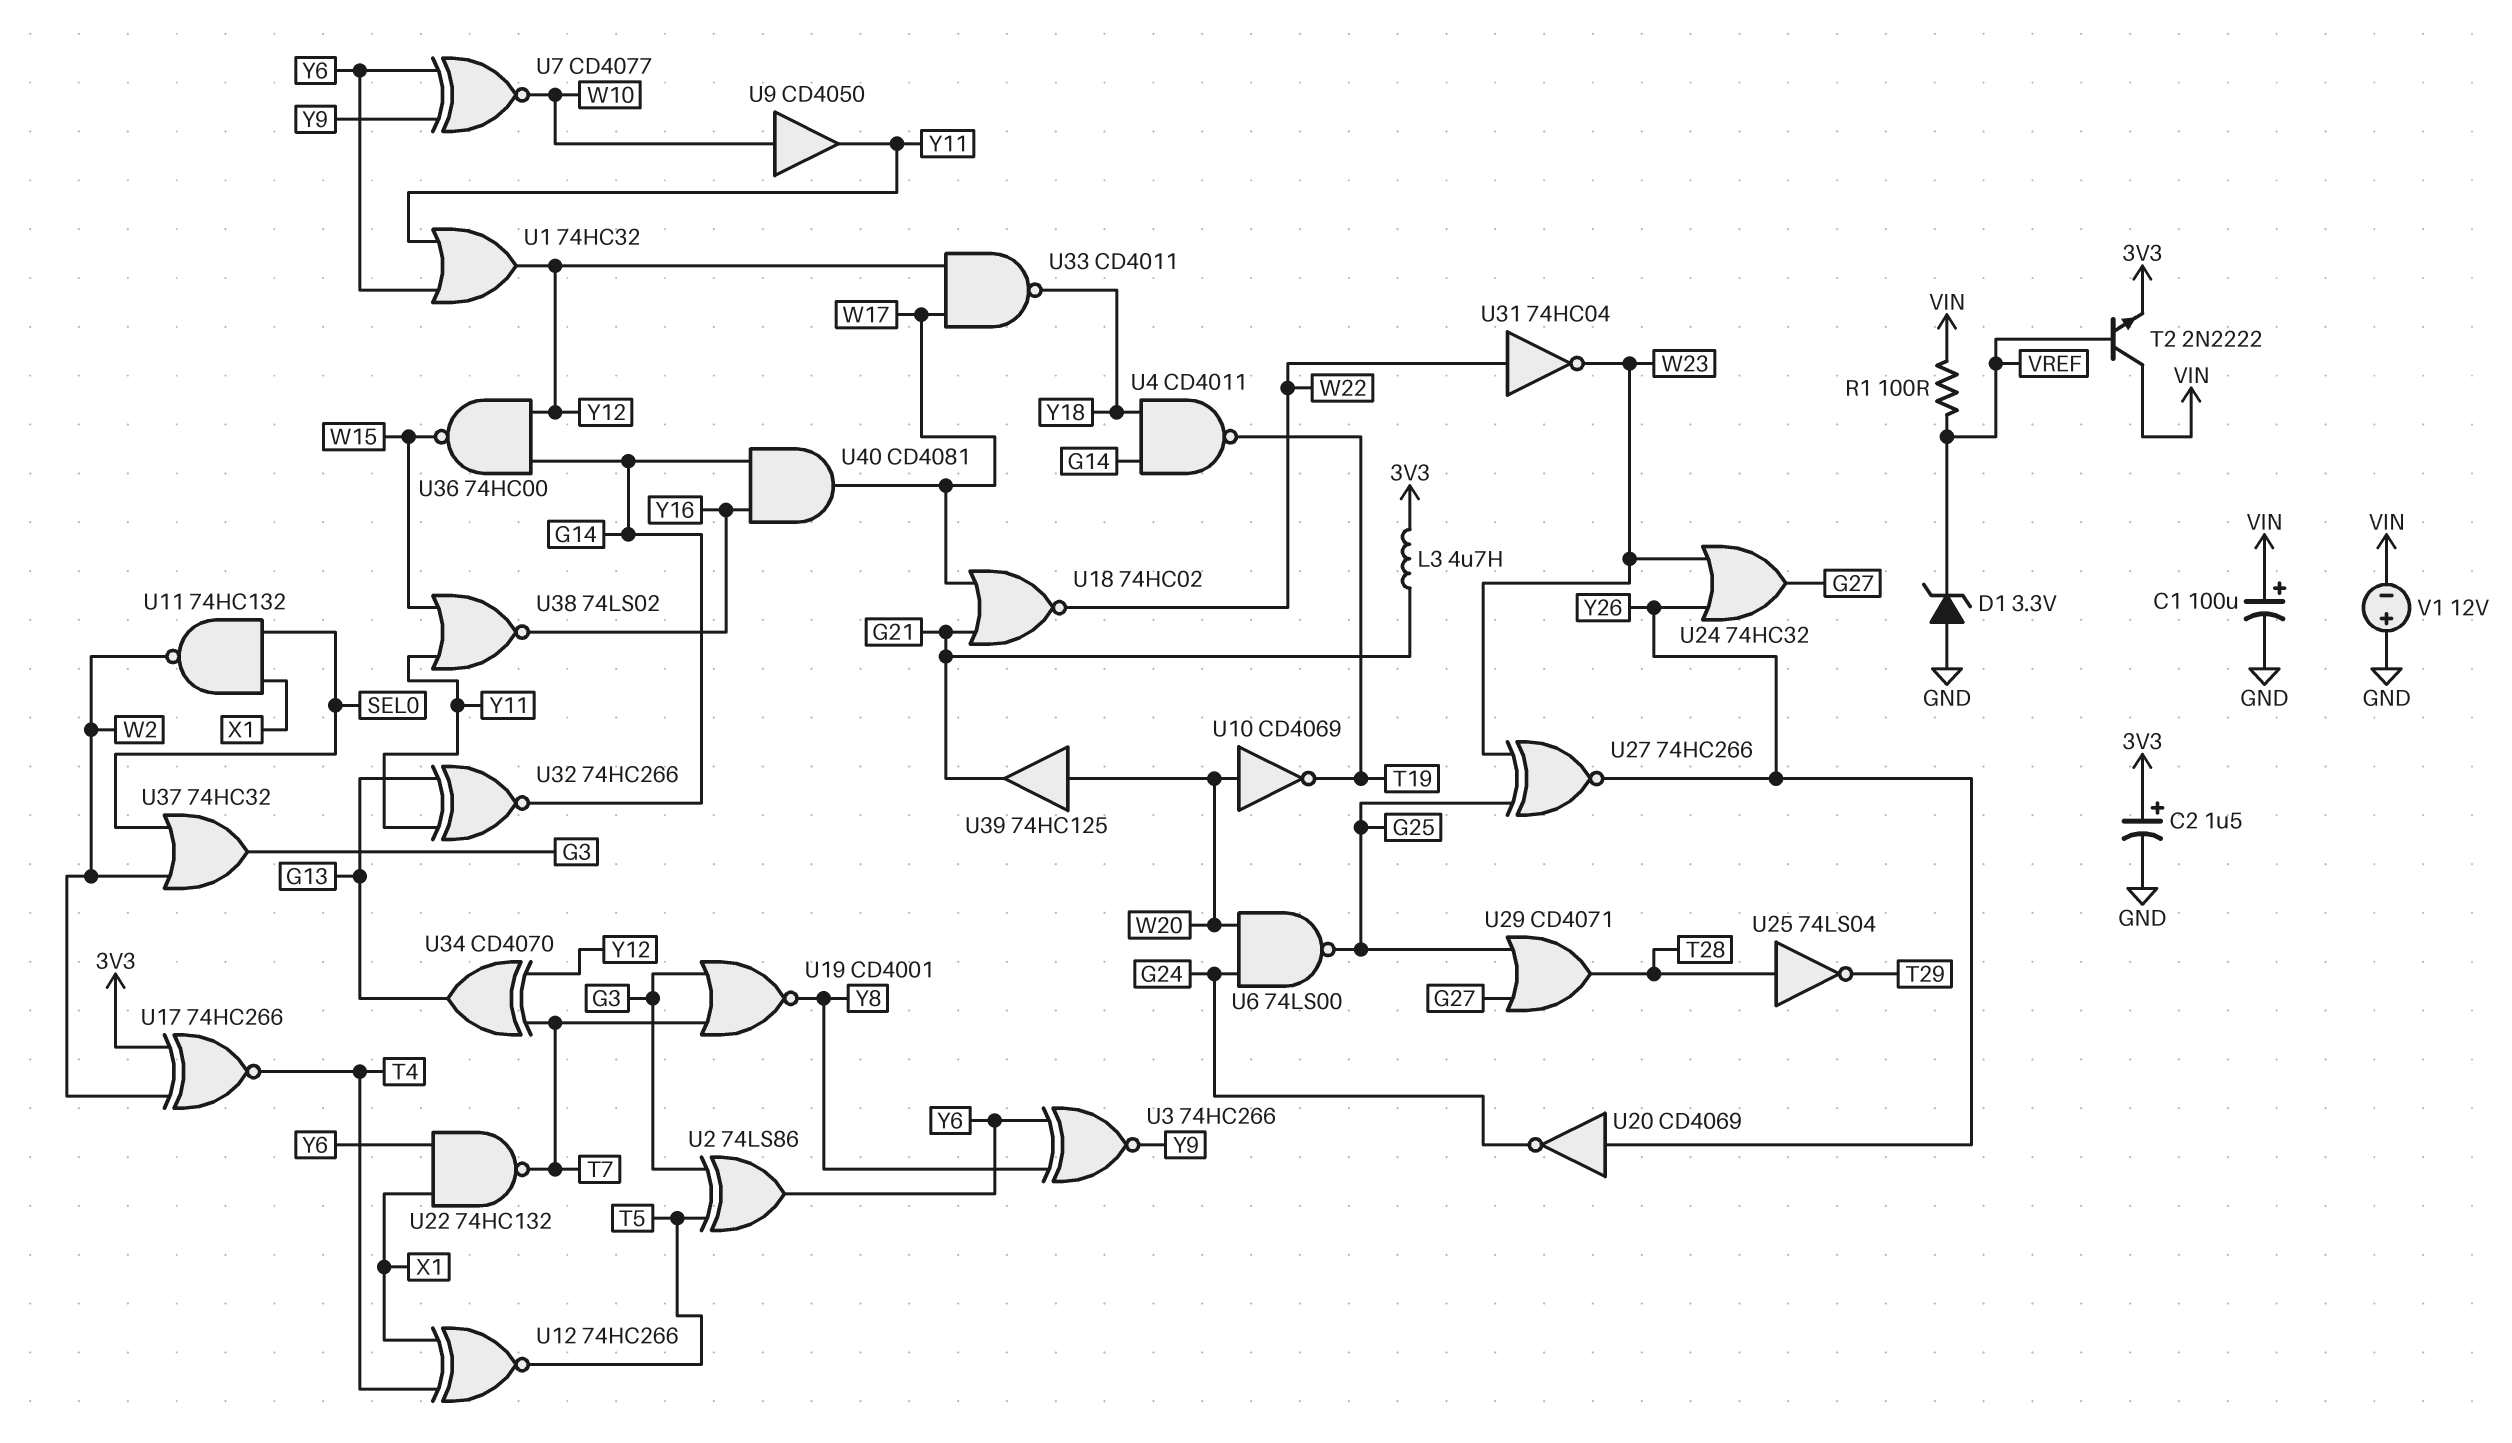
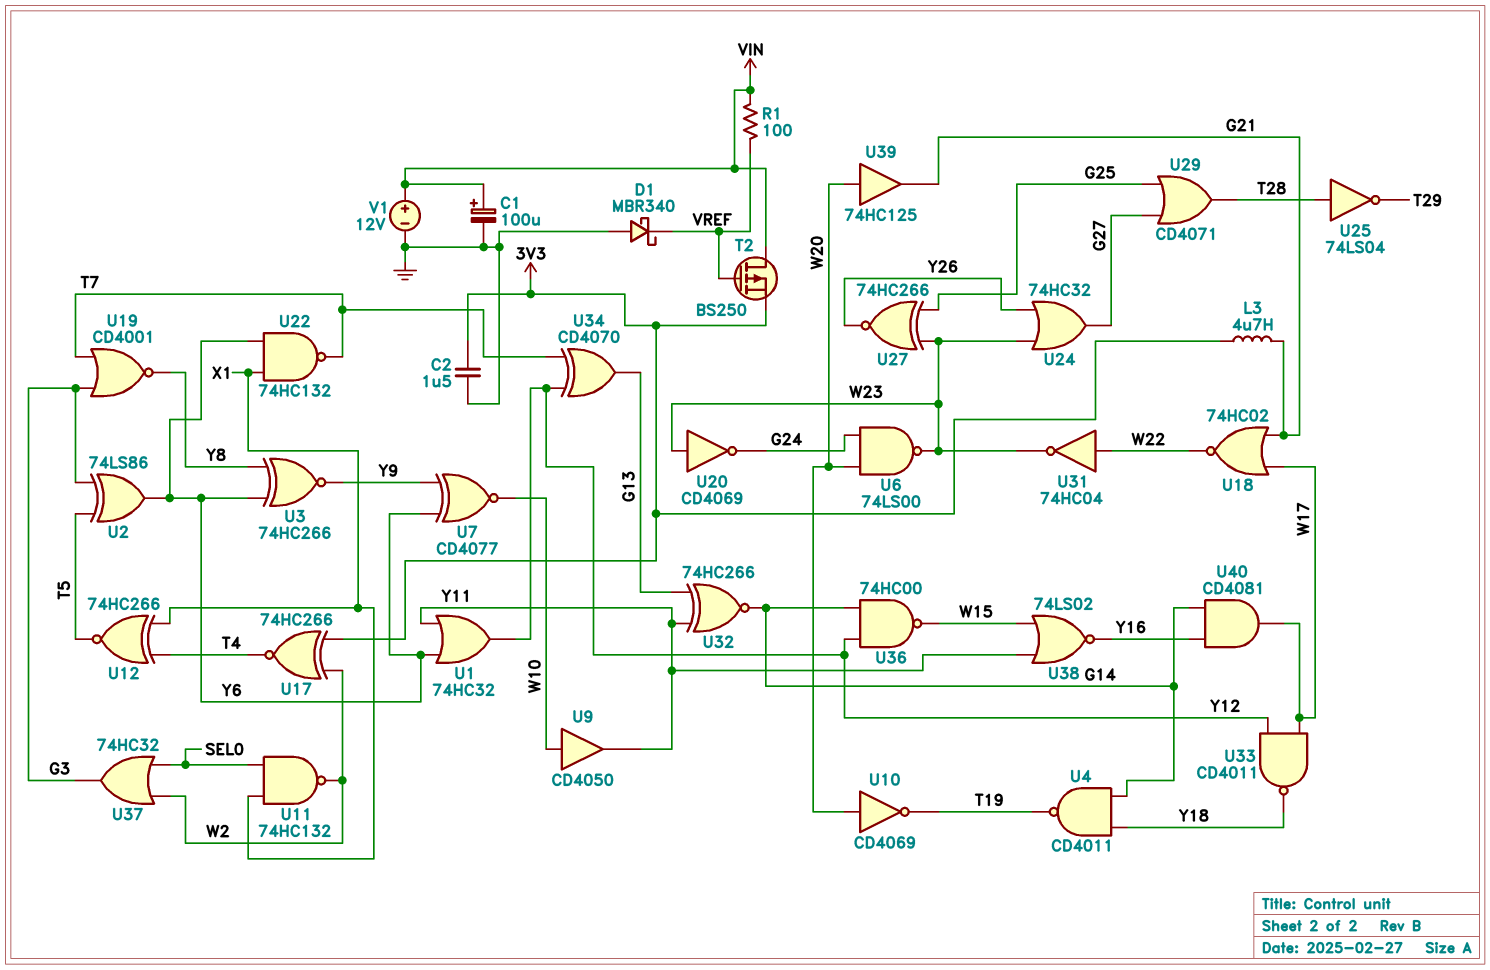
C2: 1.5uF (plus 3V3, minus GND) -> 1.5uF (3V3, GND)
D1: zener 3.3V (A GND, K VREF) -> schottky MBR340 (A GND, K VREF)
T2: NPN 2N2222 (B VREF, C VIN, E 3V3) -> PMOS BS250 (G VREF, D VIN, S 3V3)
U6: NAND 74LS00 (in G24, in W20, out G25) -> NAND 74LS00 (in G24, in W20, out W23)
U20: NOT CD4069 (in Y26, out G24) -> NOT CD4069 (in W23, out G24)
V1: 12V (plus GND, minus VIN) -> 12V (plus VIN, minus GND)

